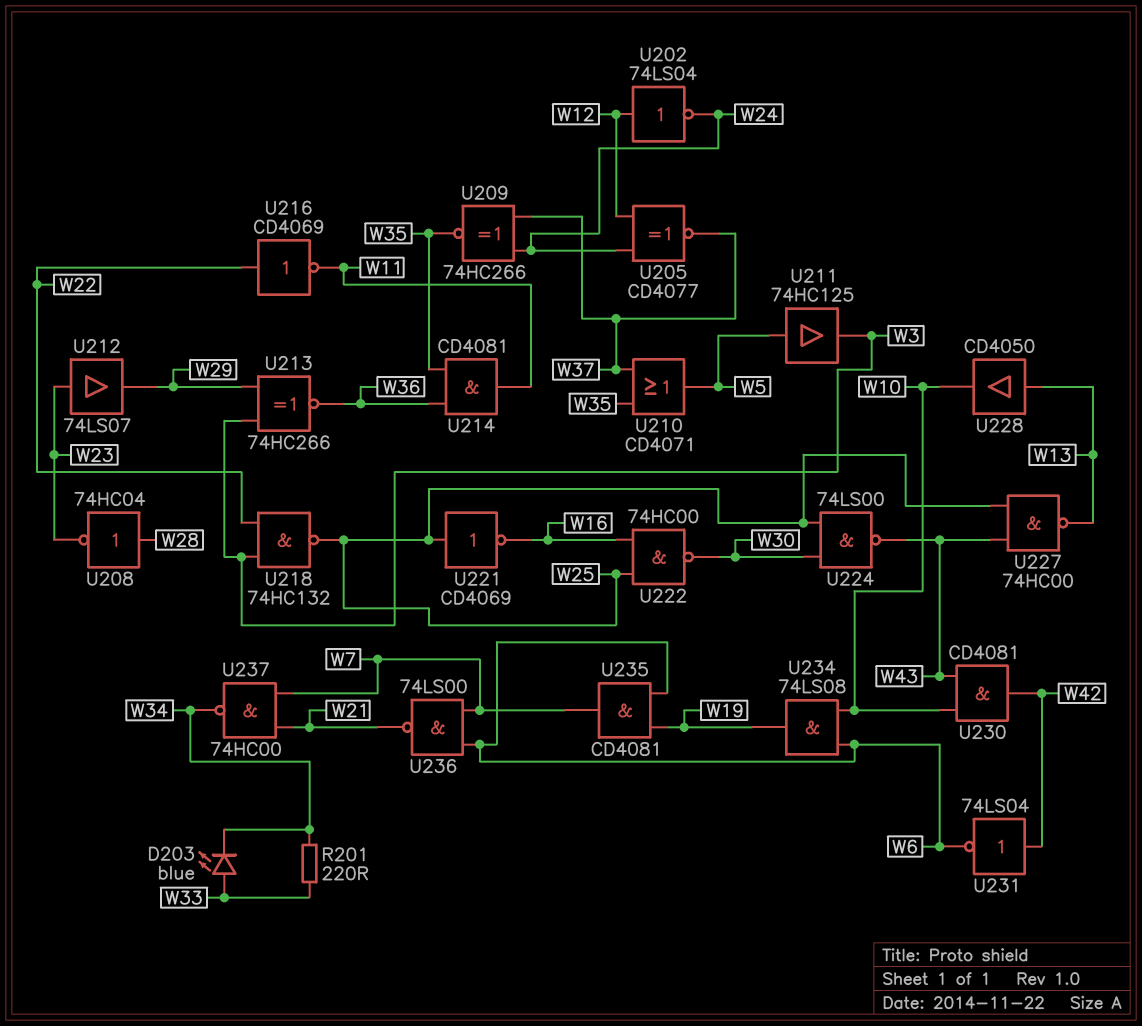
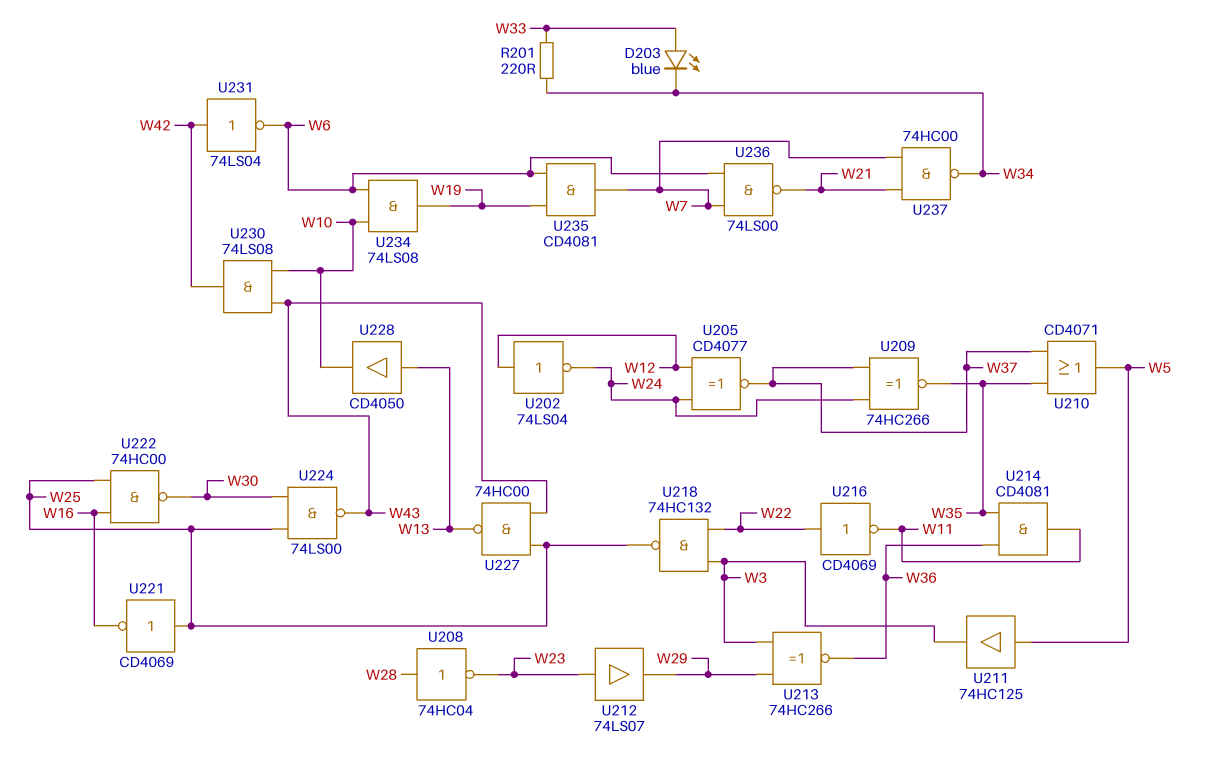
U230: AND CD4081 (in W10, in W43, out W42) -> AND 74LS08 (in W10, in W43, out W42)

